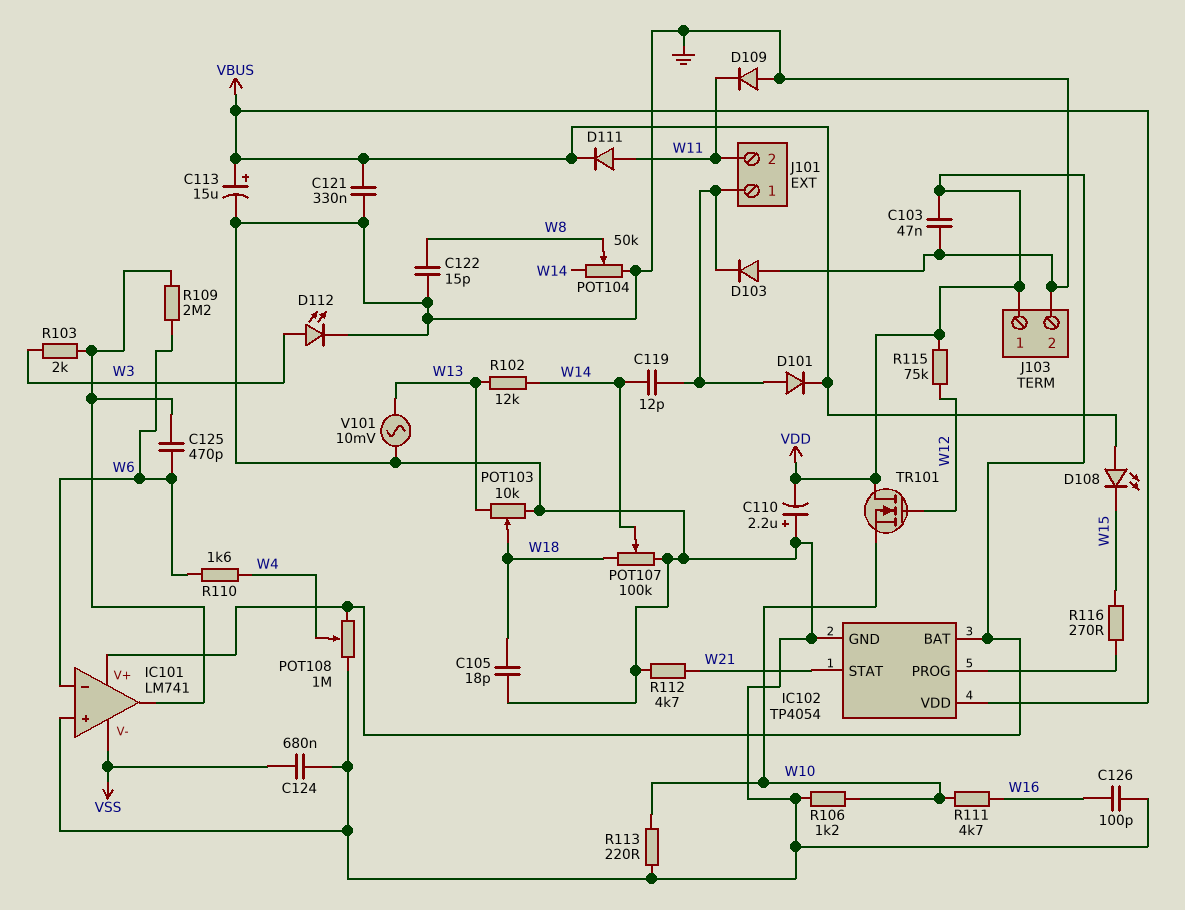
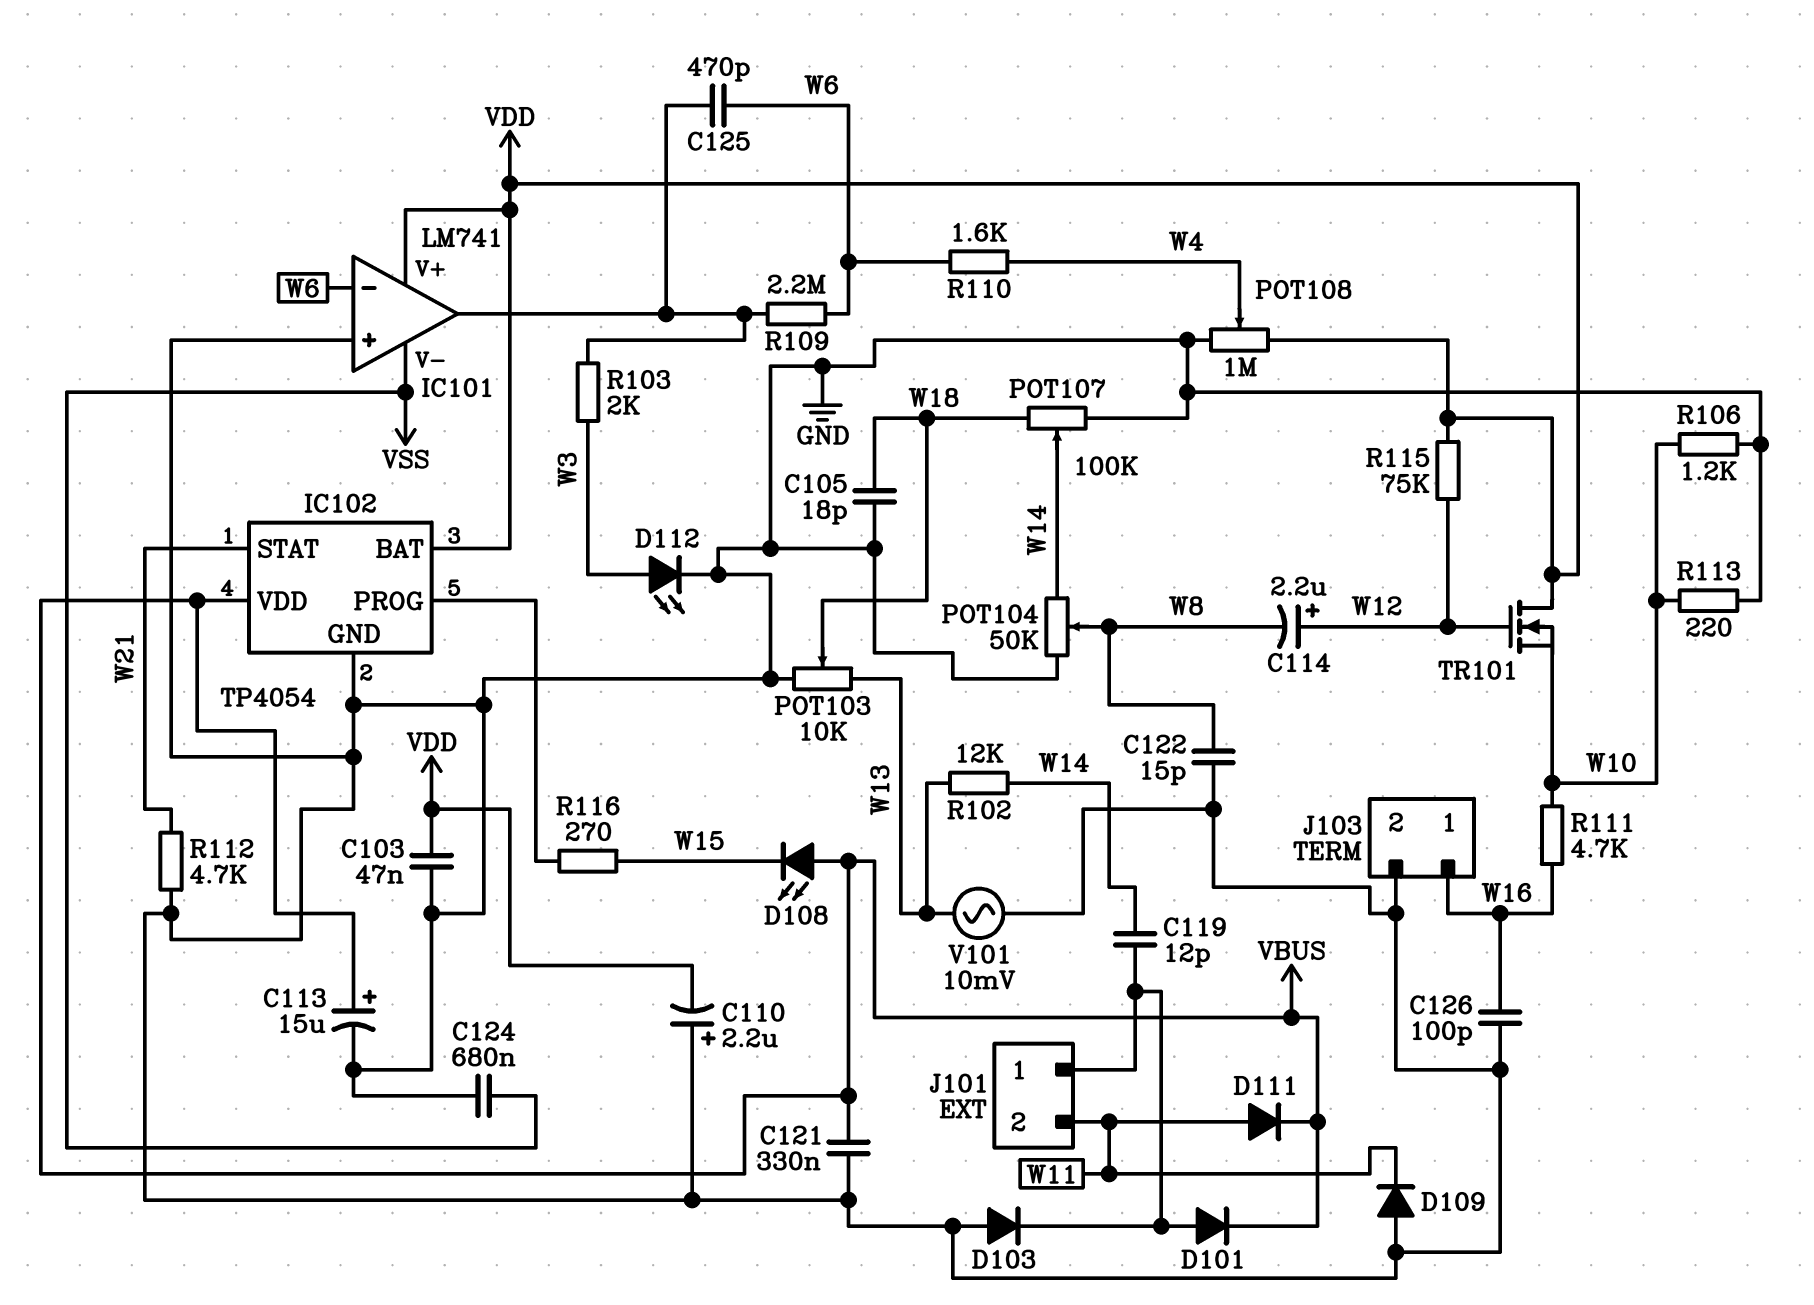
C114: none -> 2.2uF (plus W12, minus W8)
J103 pin 1: VDD -> W16

